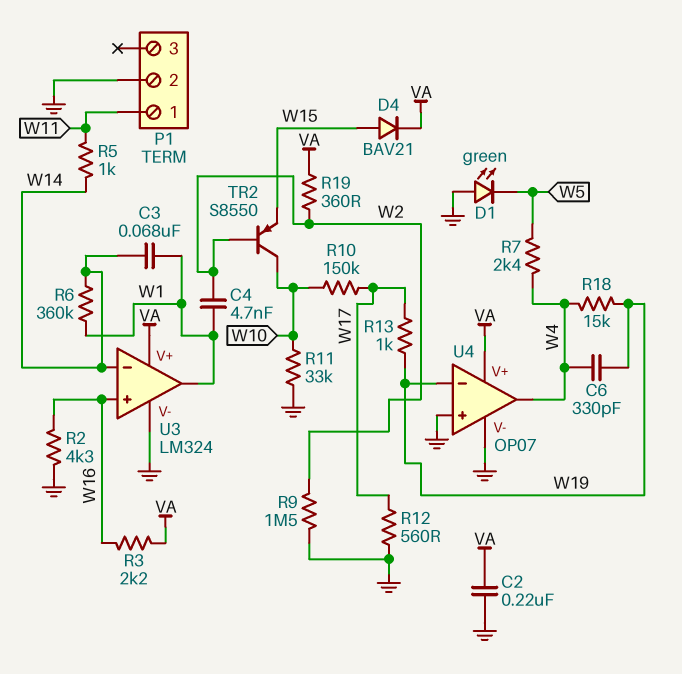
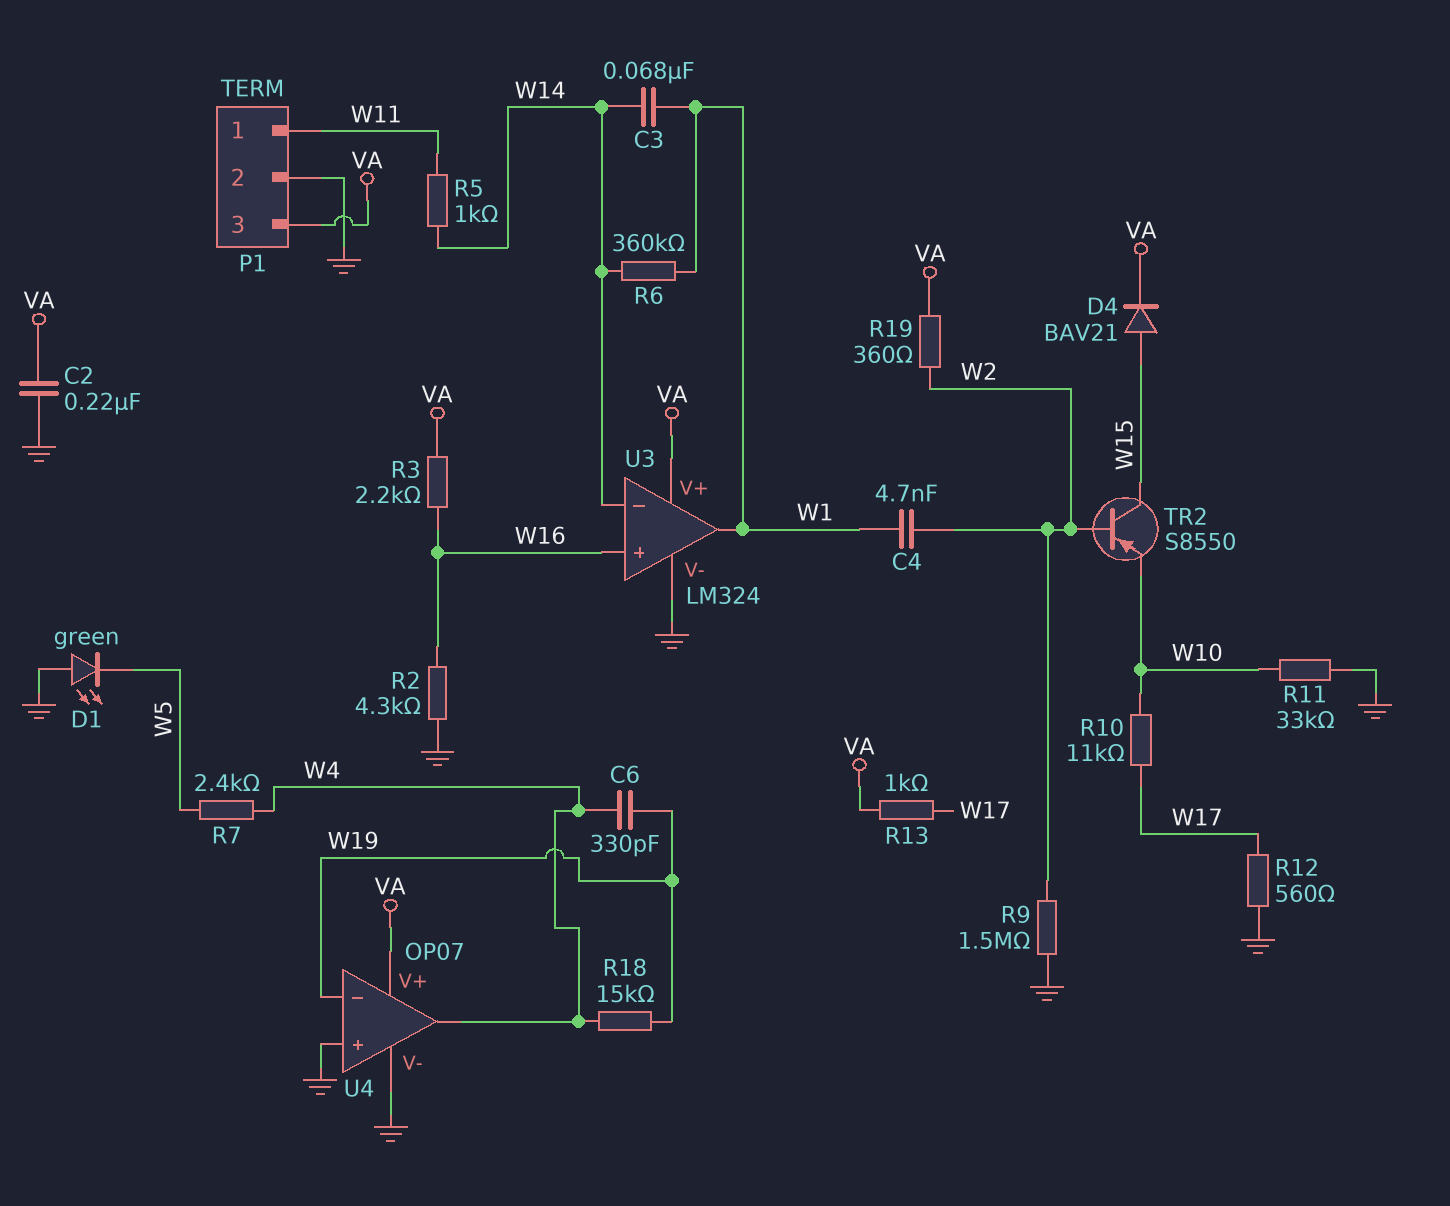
P1 pin 3: none -> VA
R10: 150k (W10, W17) -> 11k (W10, W17)
R13: 1k (W17, W19) -> 1k (VA, W17)
TR2: PNP S8550 (B W2, C W10, E W15) -> PNP S8550 (B W2, C W15, E W10)

